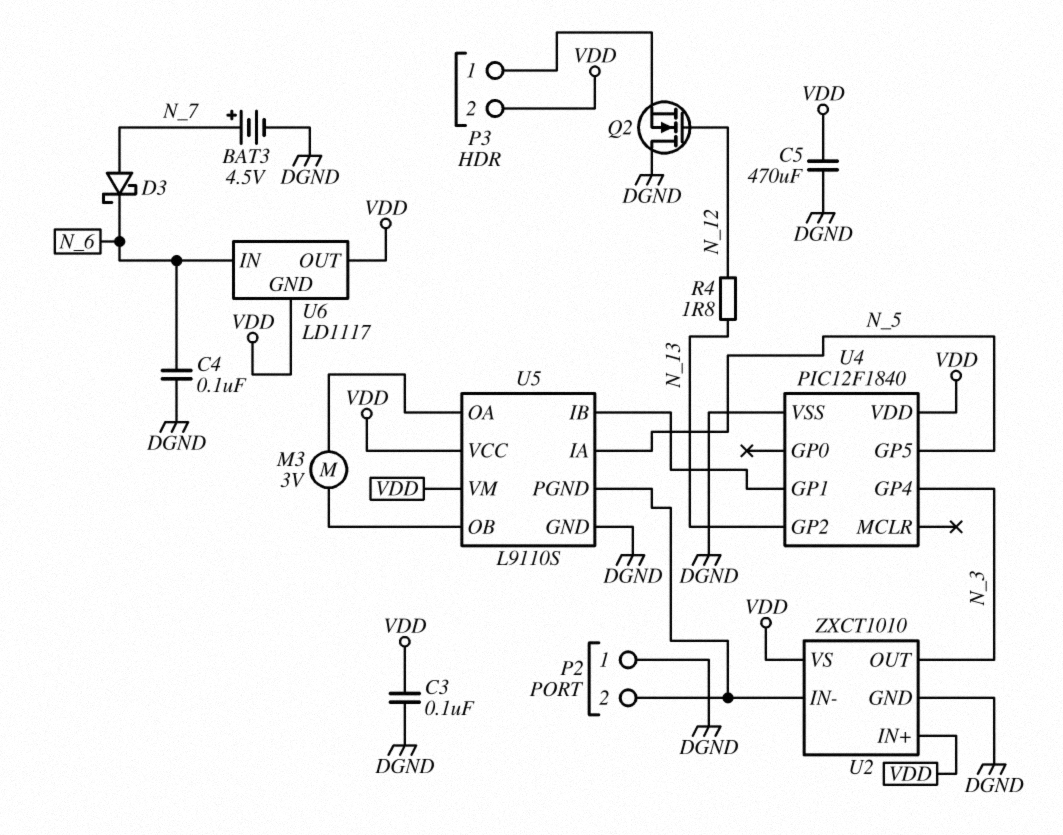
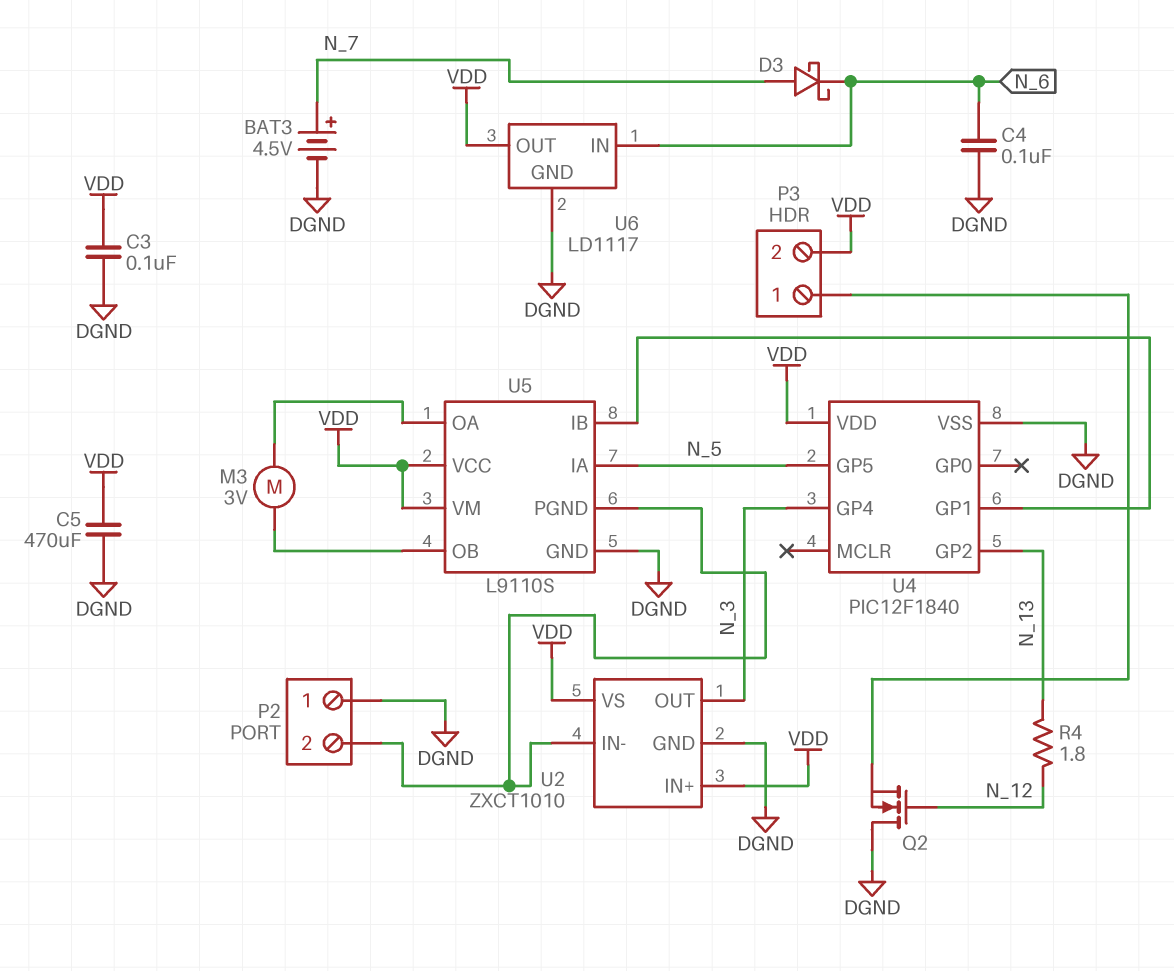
U6 pin GND: VDD -> DGND

